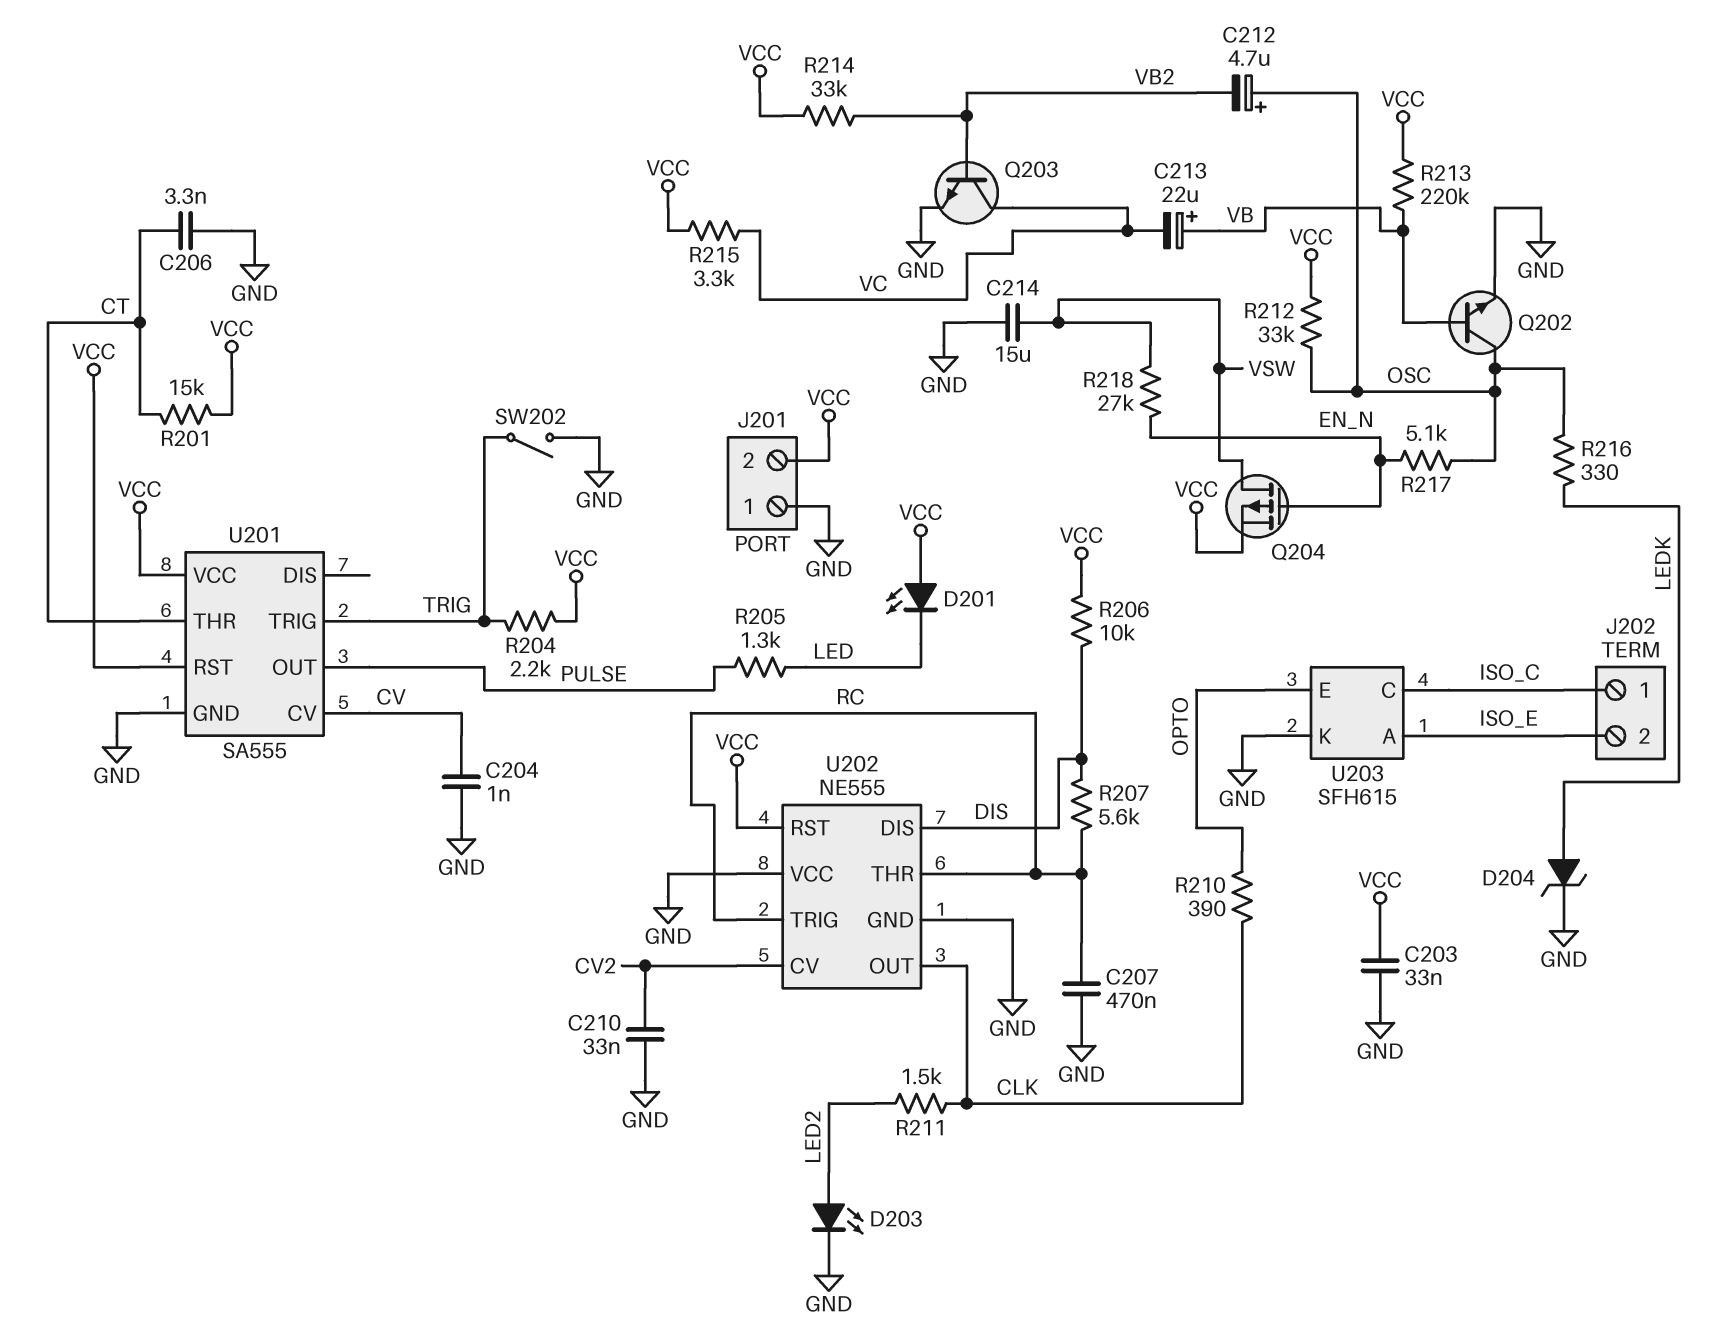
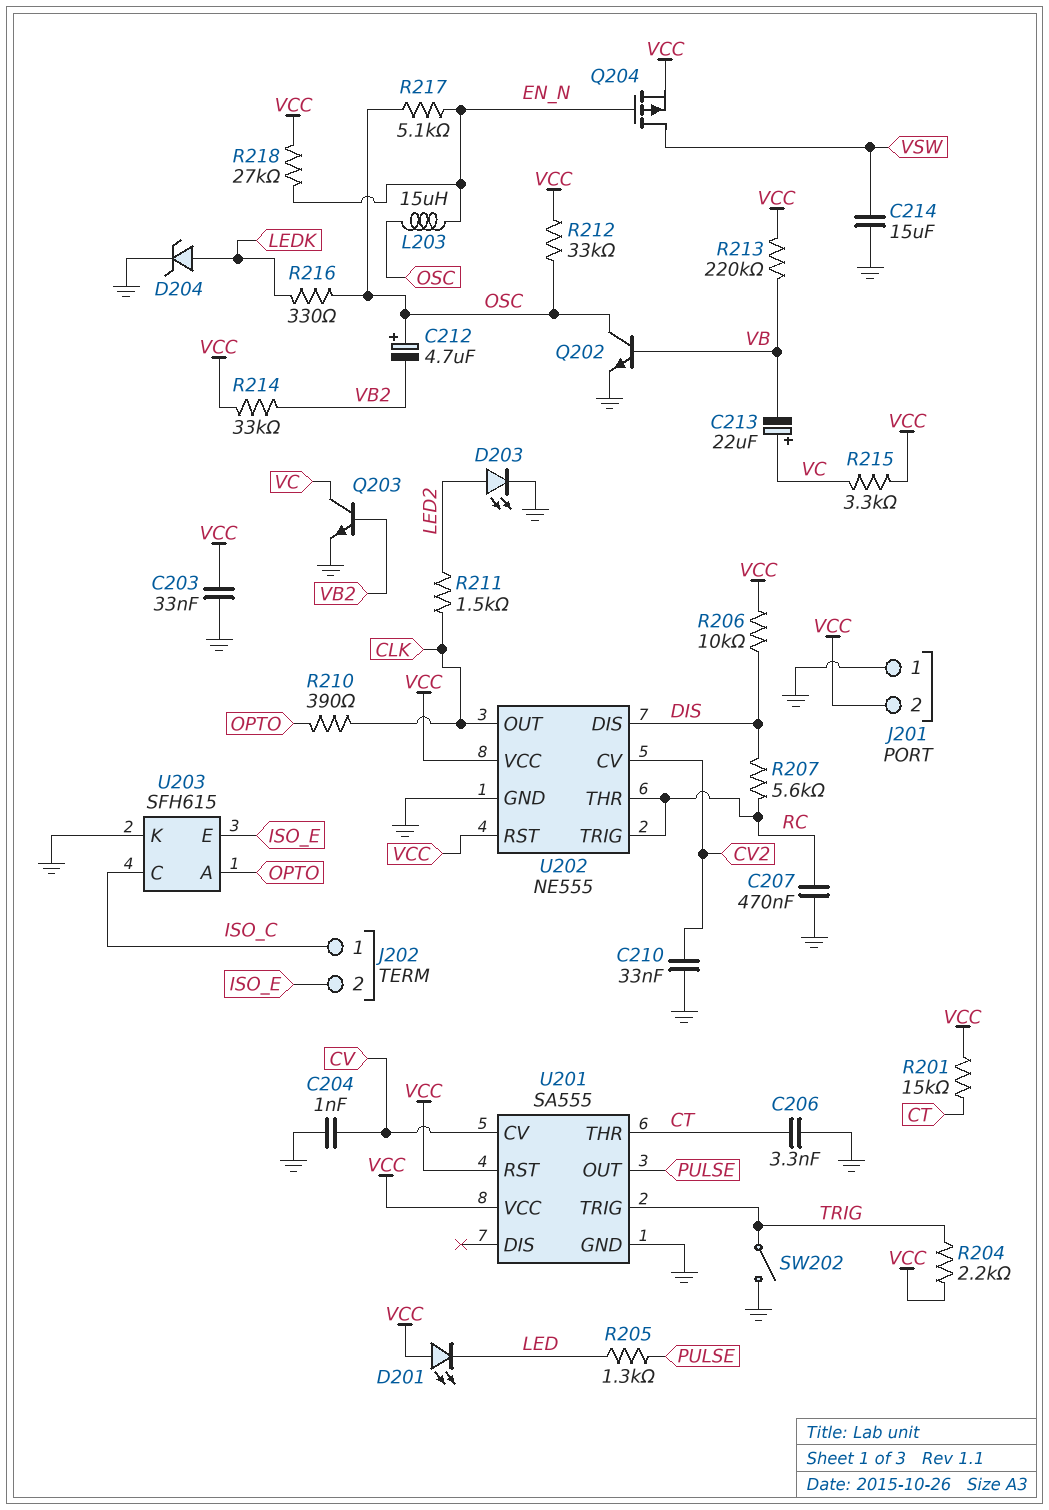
C213: 22uF (plus VB, minus VC) -> 22uF (plus VC, minus VB)
L203: none -> 15uH (EN_N, OSC)
R218: 27k (EN_N, VSW) -> 27k (EN_N, VCC)
U202 pin VCC: GND -> VCC
U203 pin A: ISO_E -> OPTO
U203 pin E: OPTO -> ISO_E

